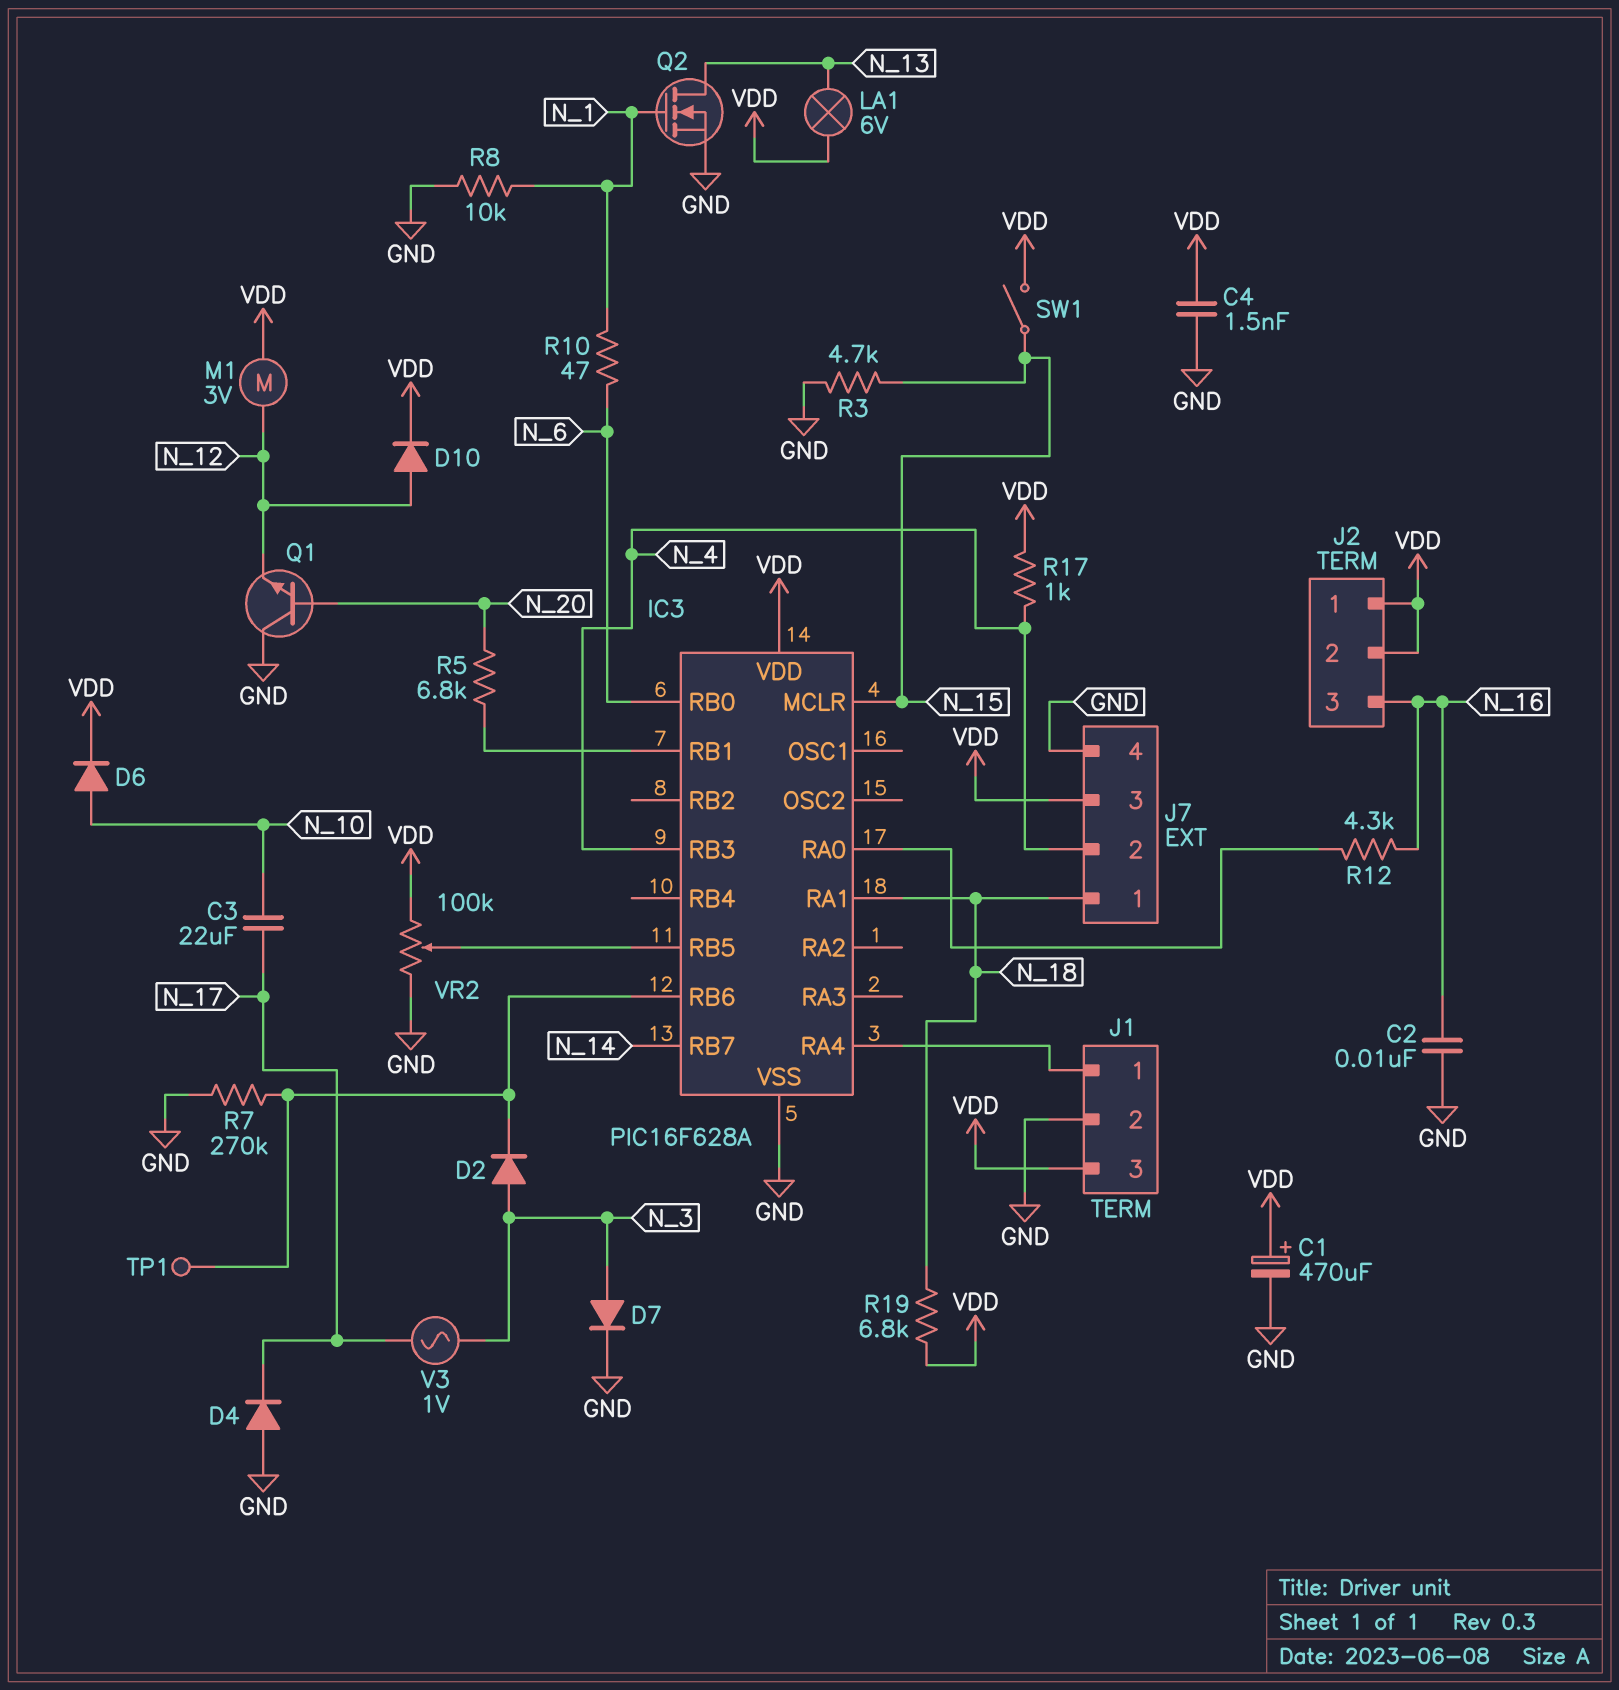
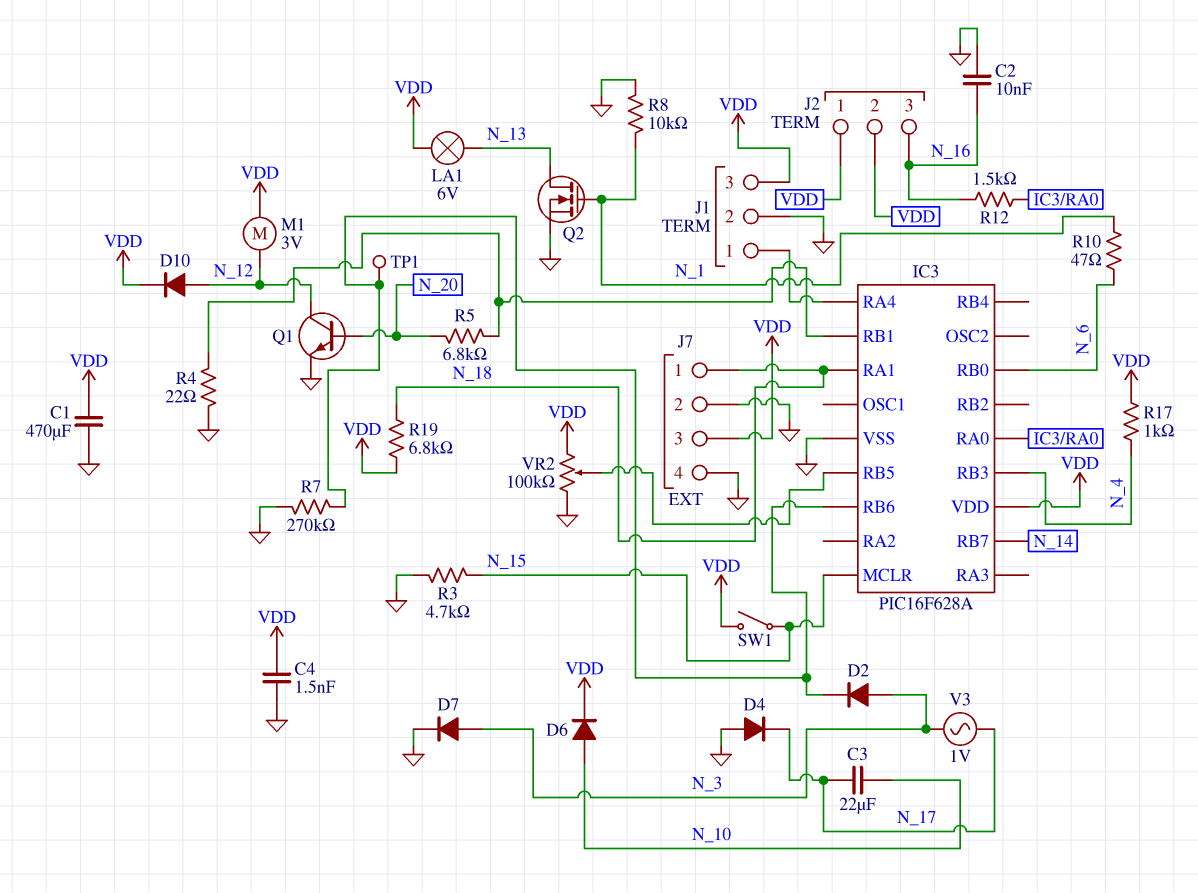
C1: 470uF (plus VDD, minus GND) -> 470uF (GND, VDD)
J7 pin 2: N_4 -> GND
Q1: NPN (B N_20, C GND, E N_12) -> NPN (B N_20, C N_12, E GND)
R4: none -> 22 (GND, IC3/RB1)
R12: 4.3k (IC3/RA0, N_16) -> 1.5k (IC3/RA0, N_16)

